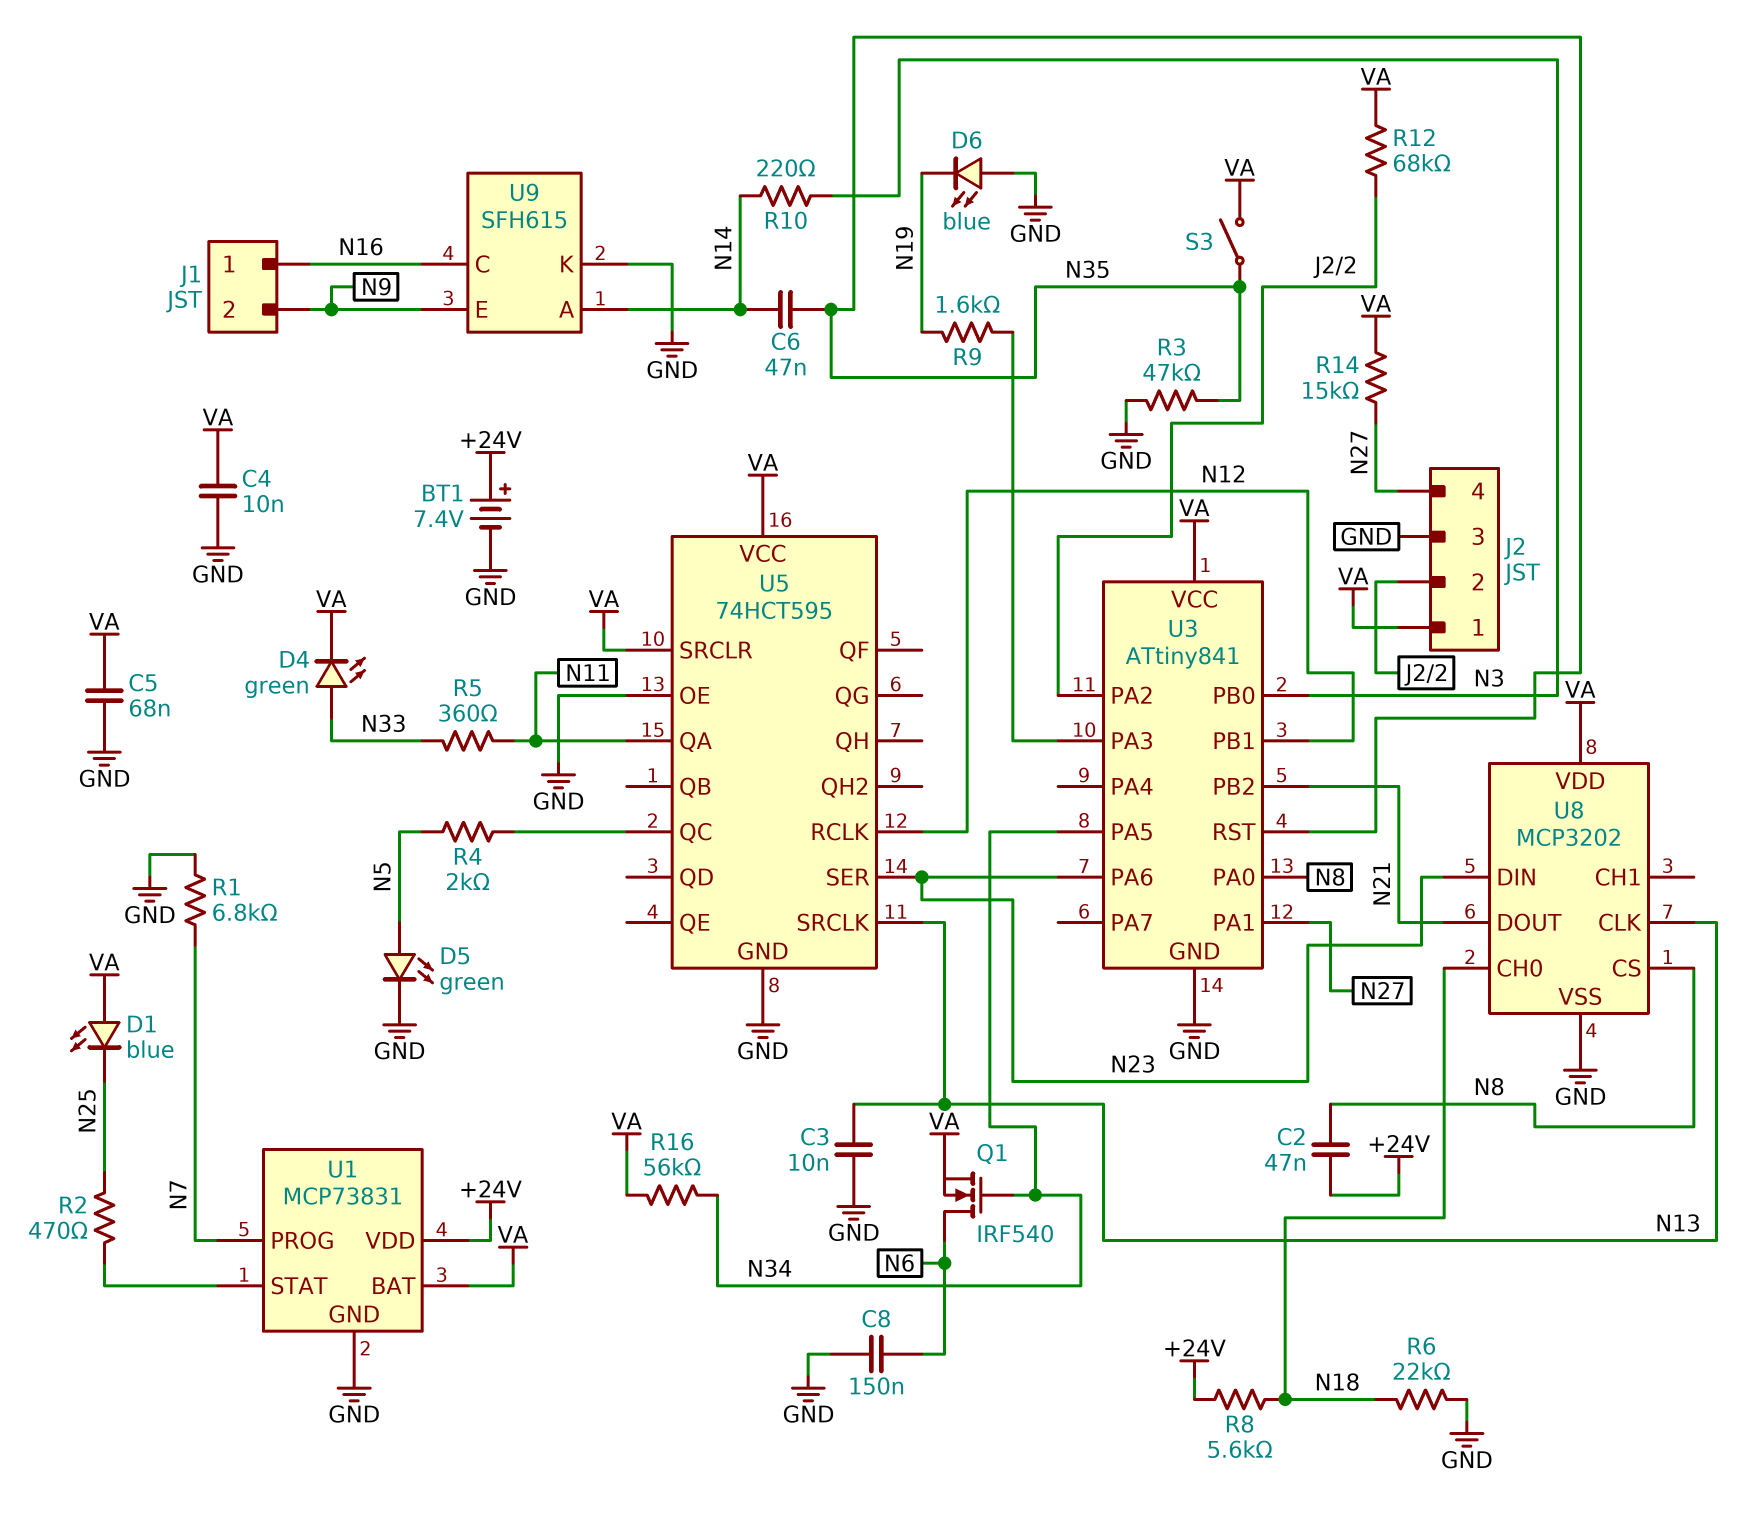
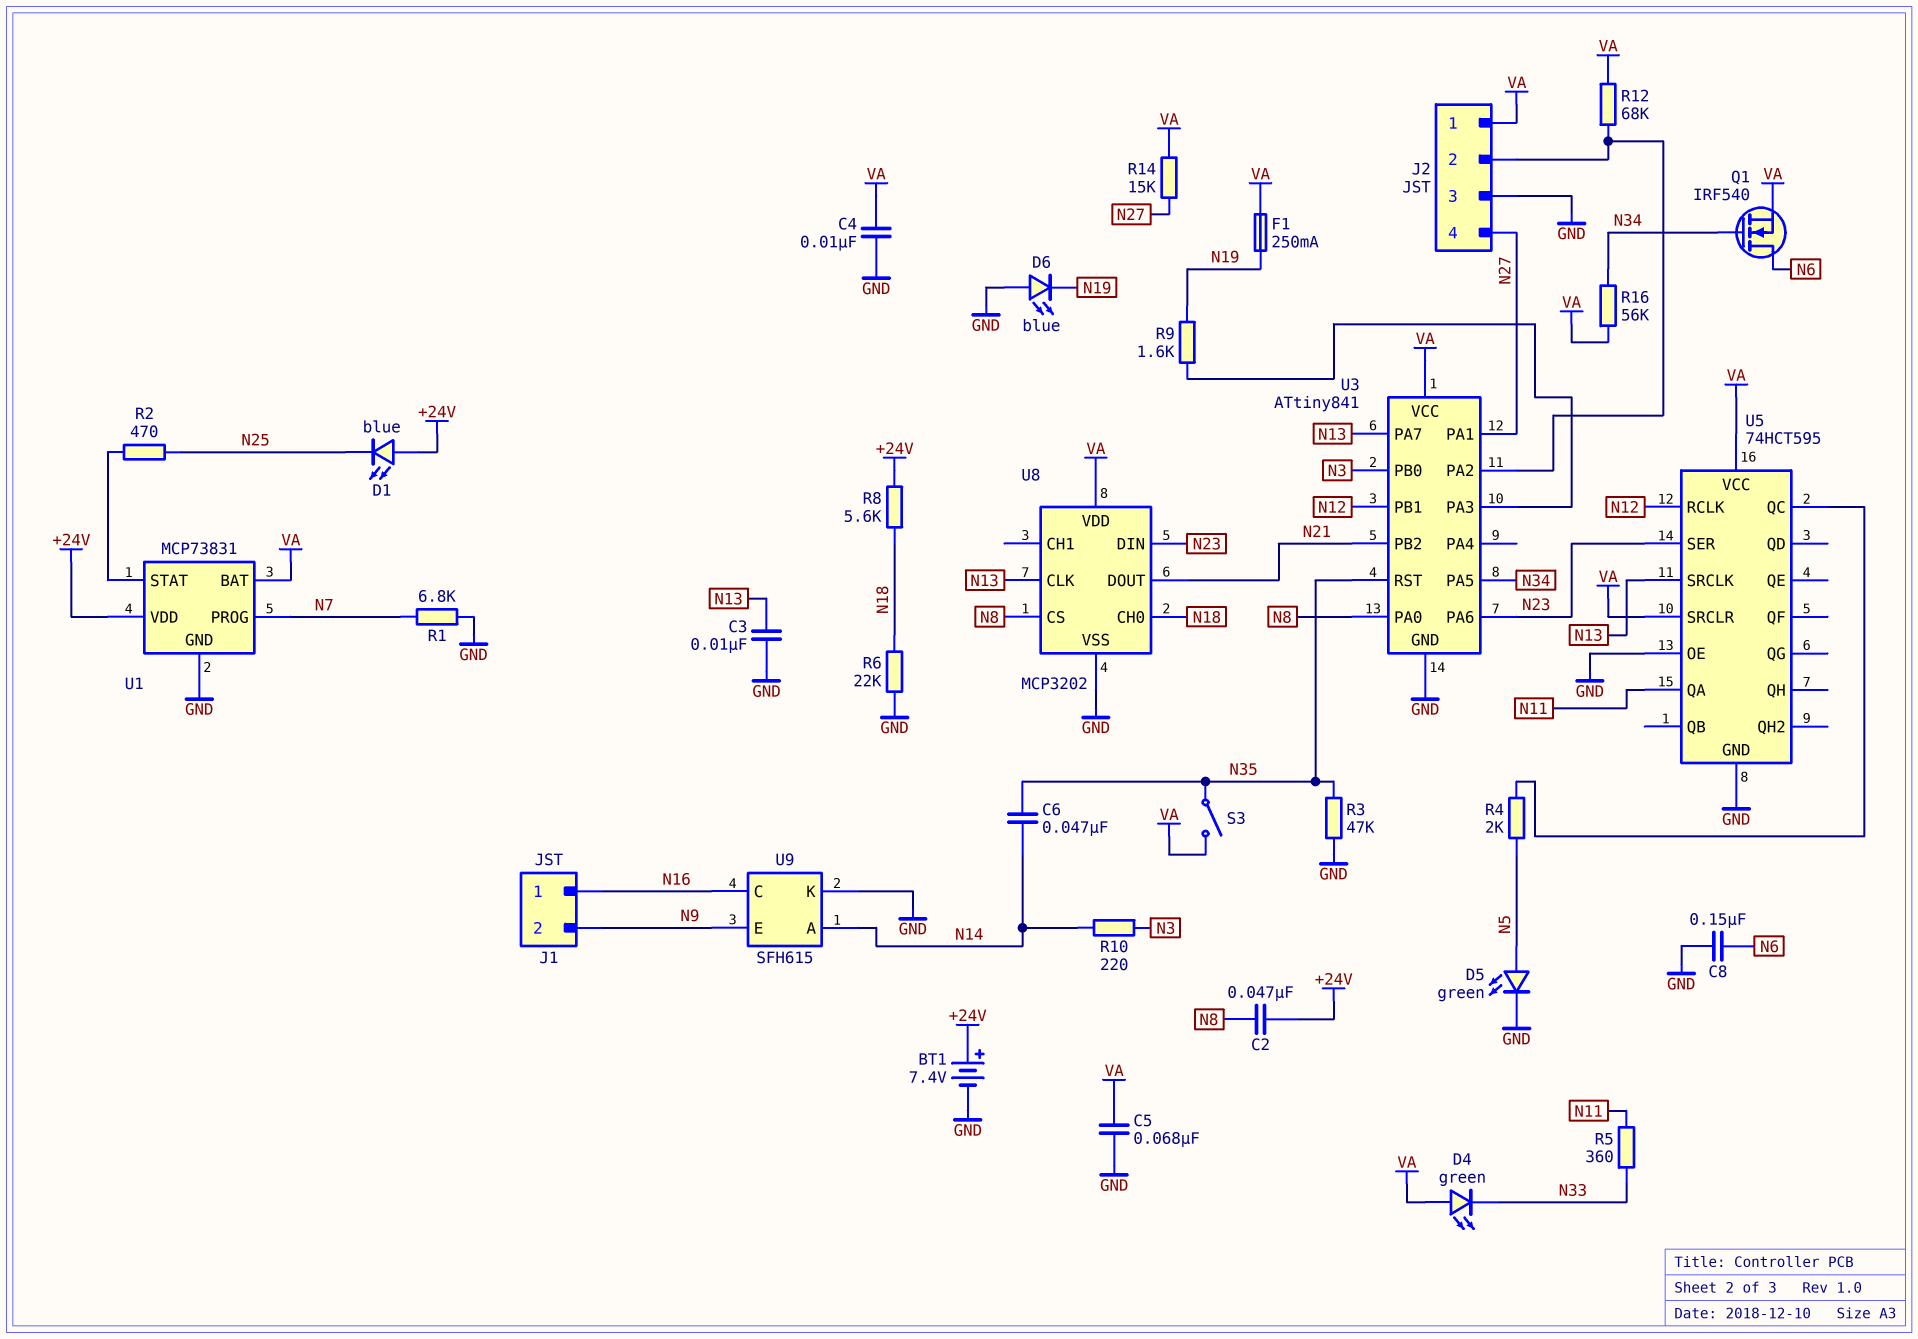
D1: LED blue (A VA, K N25) -> LED blue (A +24V, K N25)
D4: LED green (A N33, K VA) -> LED green (A VA, K N33)
F1: none -> 250mA (N19, VA)
U3 pin PA7: none -> N13

